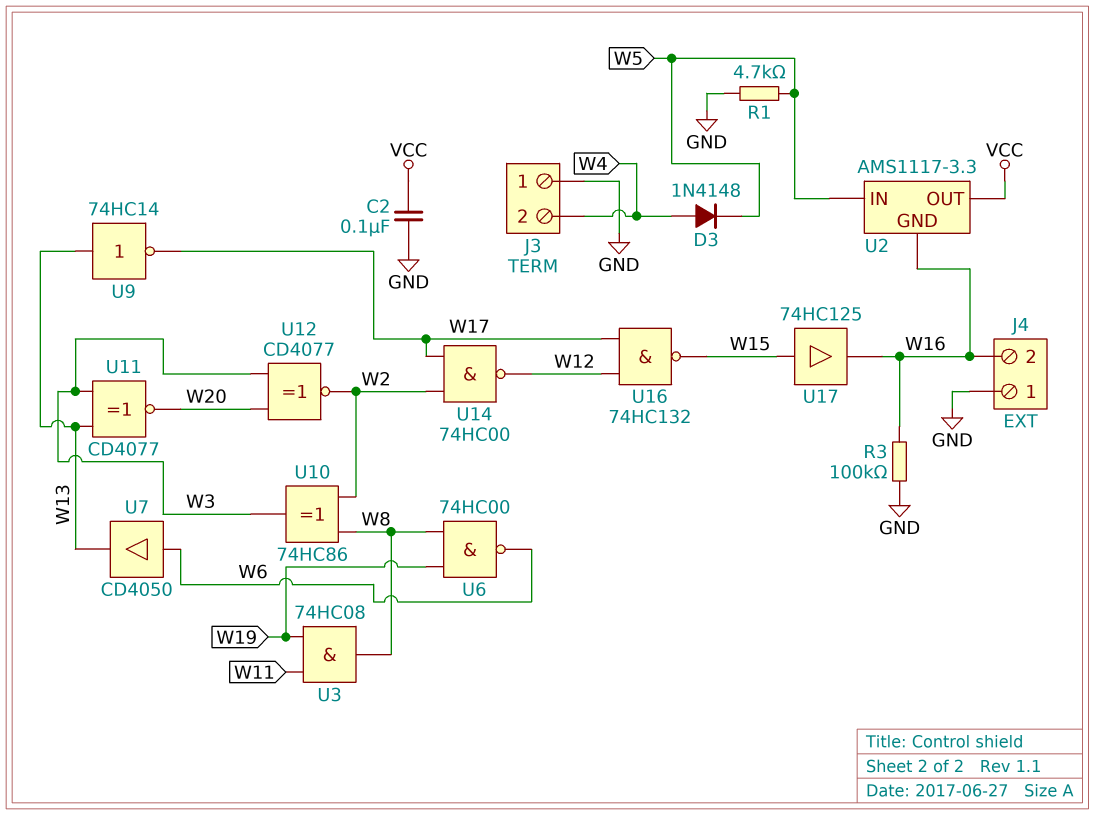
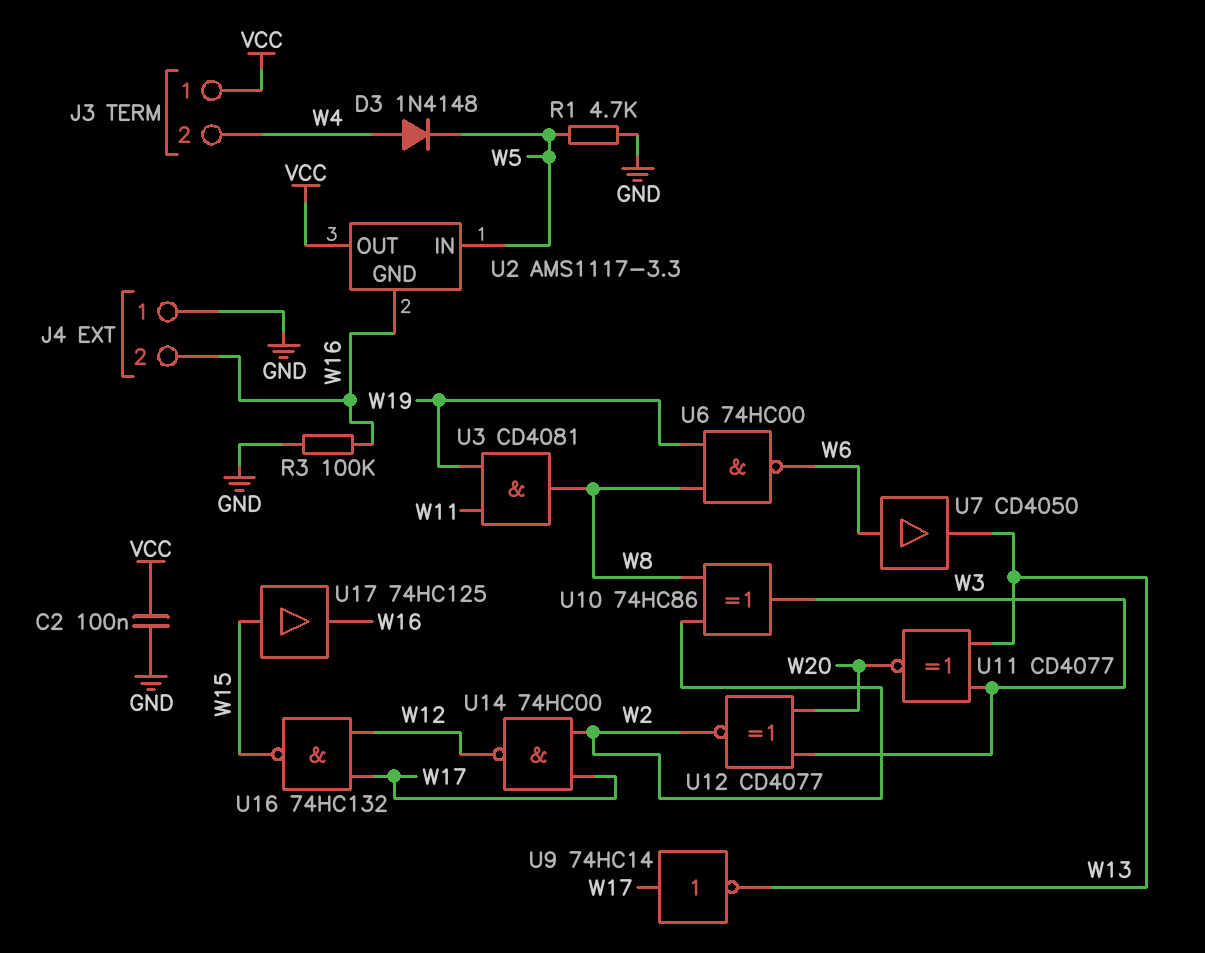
J3 pin 1: GND -> VCC
U3: AND 74HC08 (in W11, in W19, out W8) -> AND CD4081 (in W11, in W19, out W8)
U9: NOT 74HC14 (in W13, out W17) -> NOT 74HC14 (in W17, out W13)

